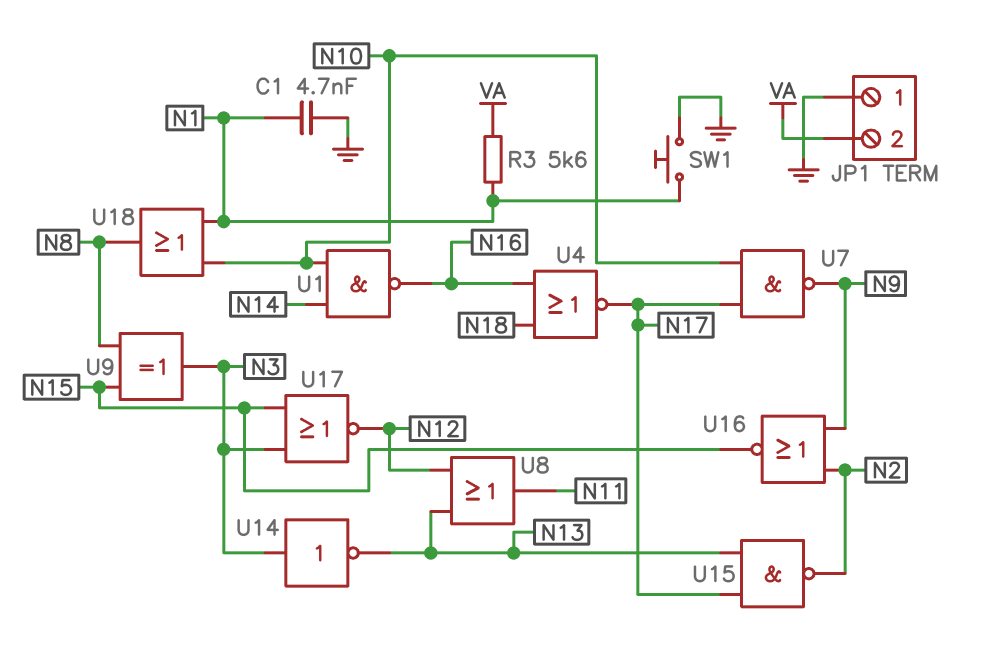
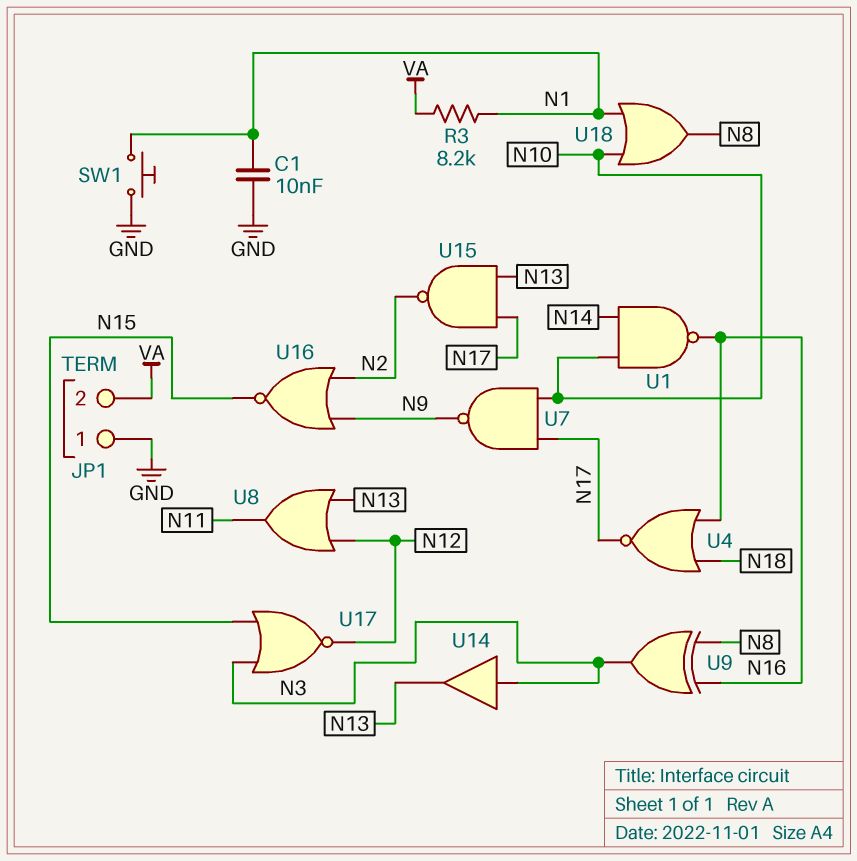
C1: 4.7nF (GND, N1) -> 10nF (GND, N1)
R3: 5.6k (N1, VA) -> 8.2k (N1, VA)
U9: XOR (in N8, in N15, out N3) -> XOR (in N8, in N16, out N3)
U14: NOT (in N3, out N13) -> buffer (in N3, out N13)

